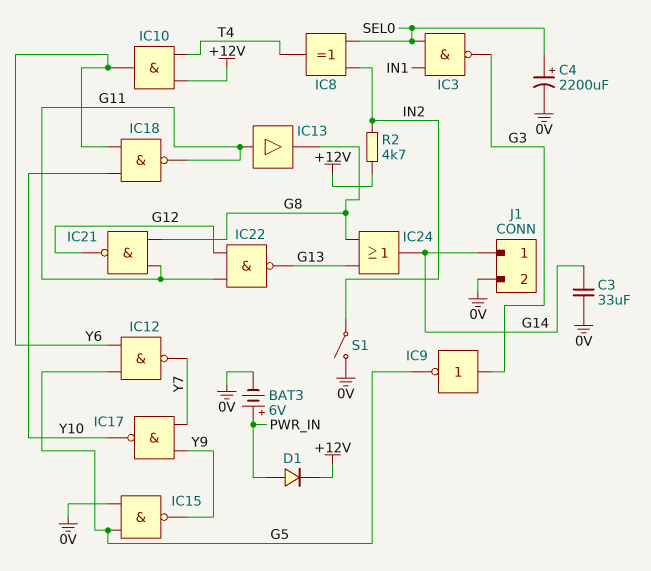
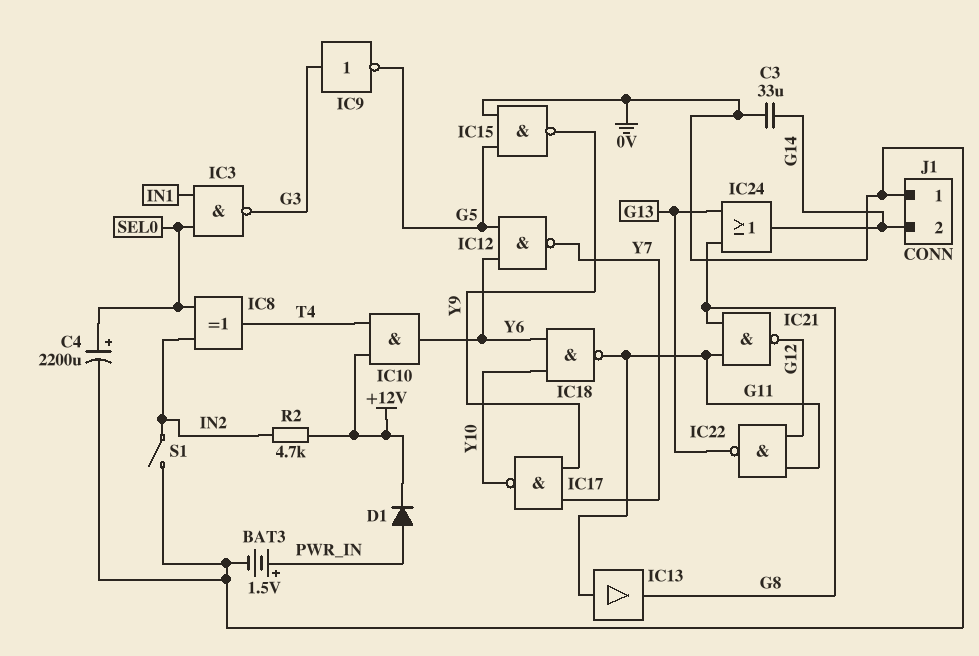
BAT3: 6V (plus PWR_IN, minus 0V) -> 1.5V (plus PWR_IN, minus 0V)
J1 pin 1: G14 -> 0V
J1 pin 2: 0V -> G14

